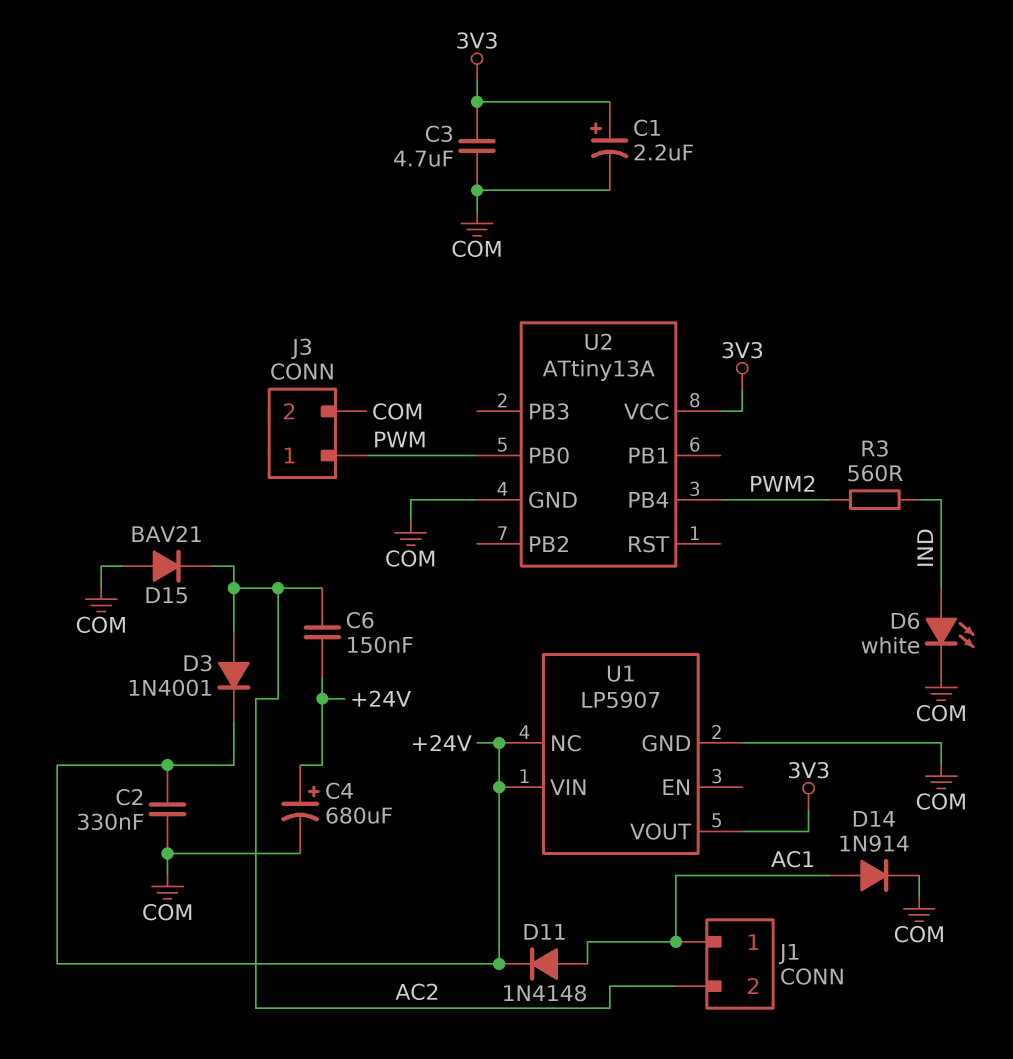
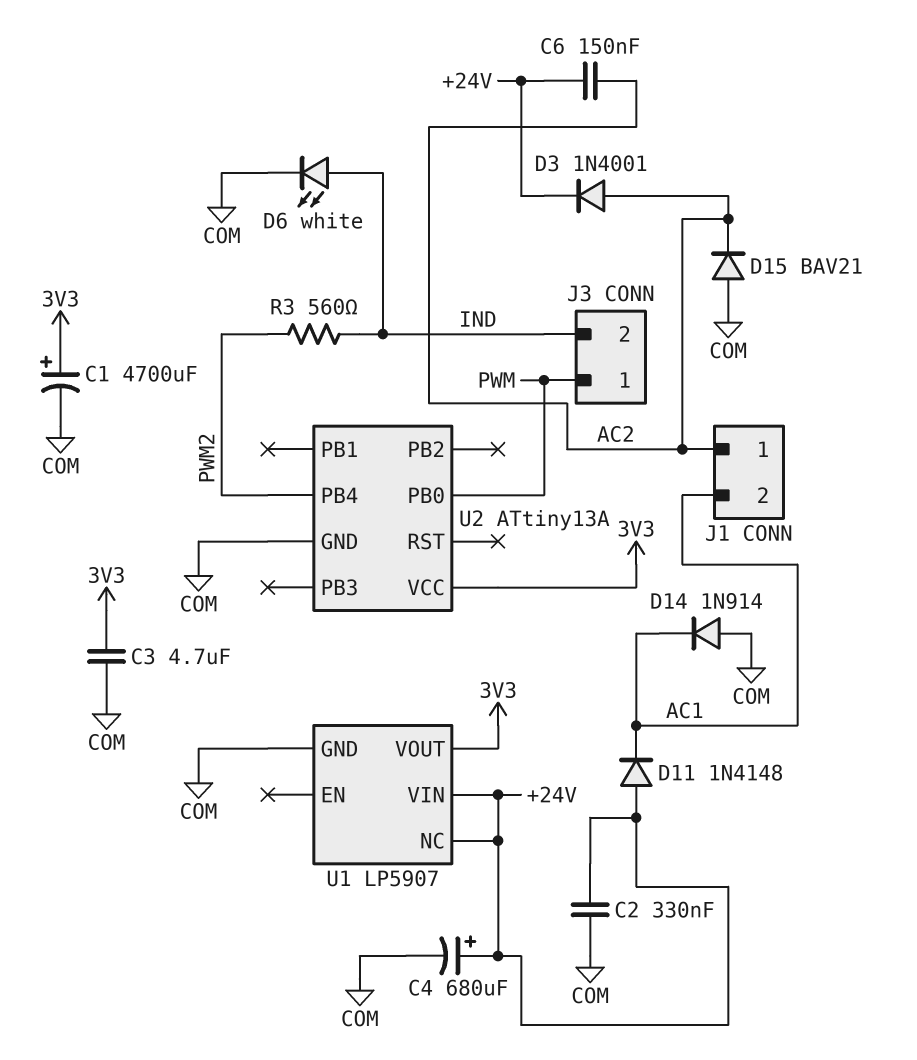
C1: 2.2uF (plus 3V3, minus COM) -> 4700uF (plus 3V3, minus COM)
D11: diode 1N4148 (A AC1, K +24V) -> diode 1N4148 (A +24V, K AC1)
D14: diode 1N914 (A AC1, K COM) -> diode 1N914 (A COM, K AC1)
J1 pin 1: AC1 -> AC2
J1 pin 2: AC2 -> AC1
J3 pin 2: COM -> IND

